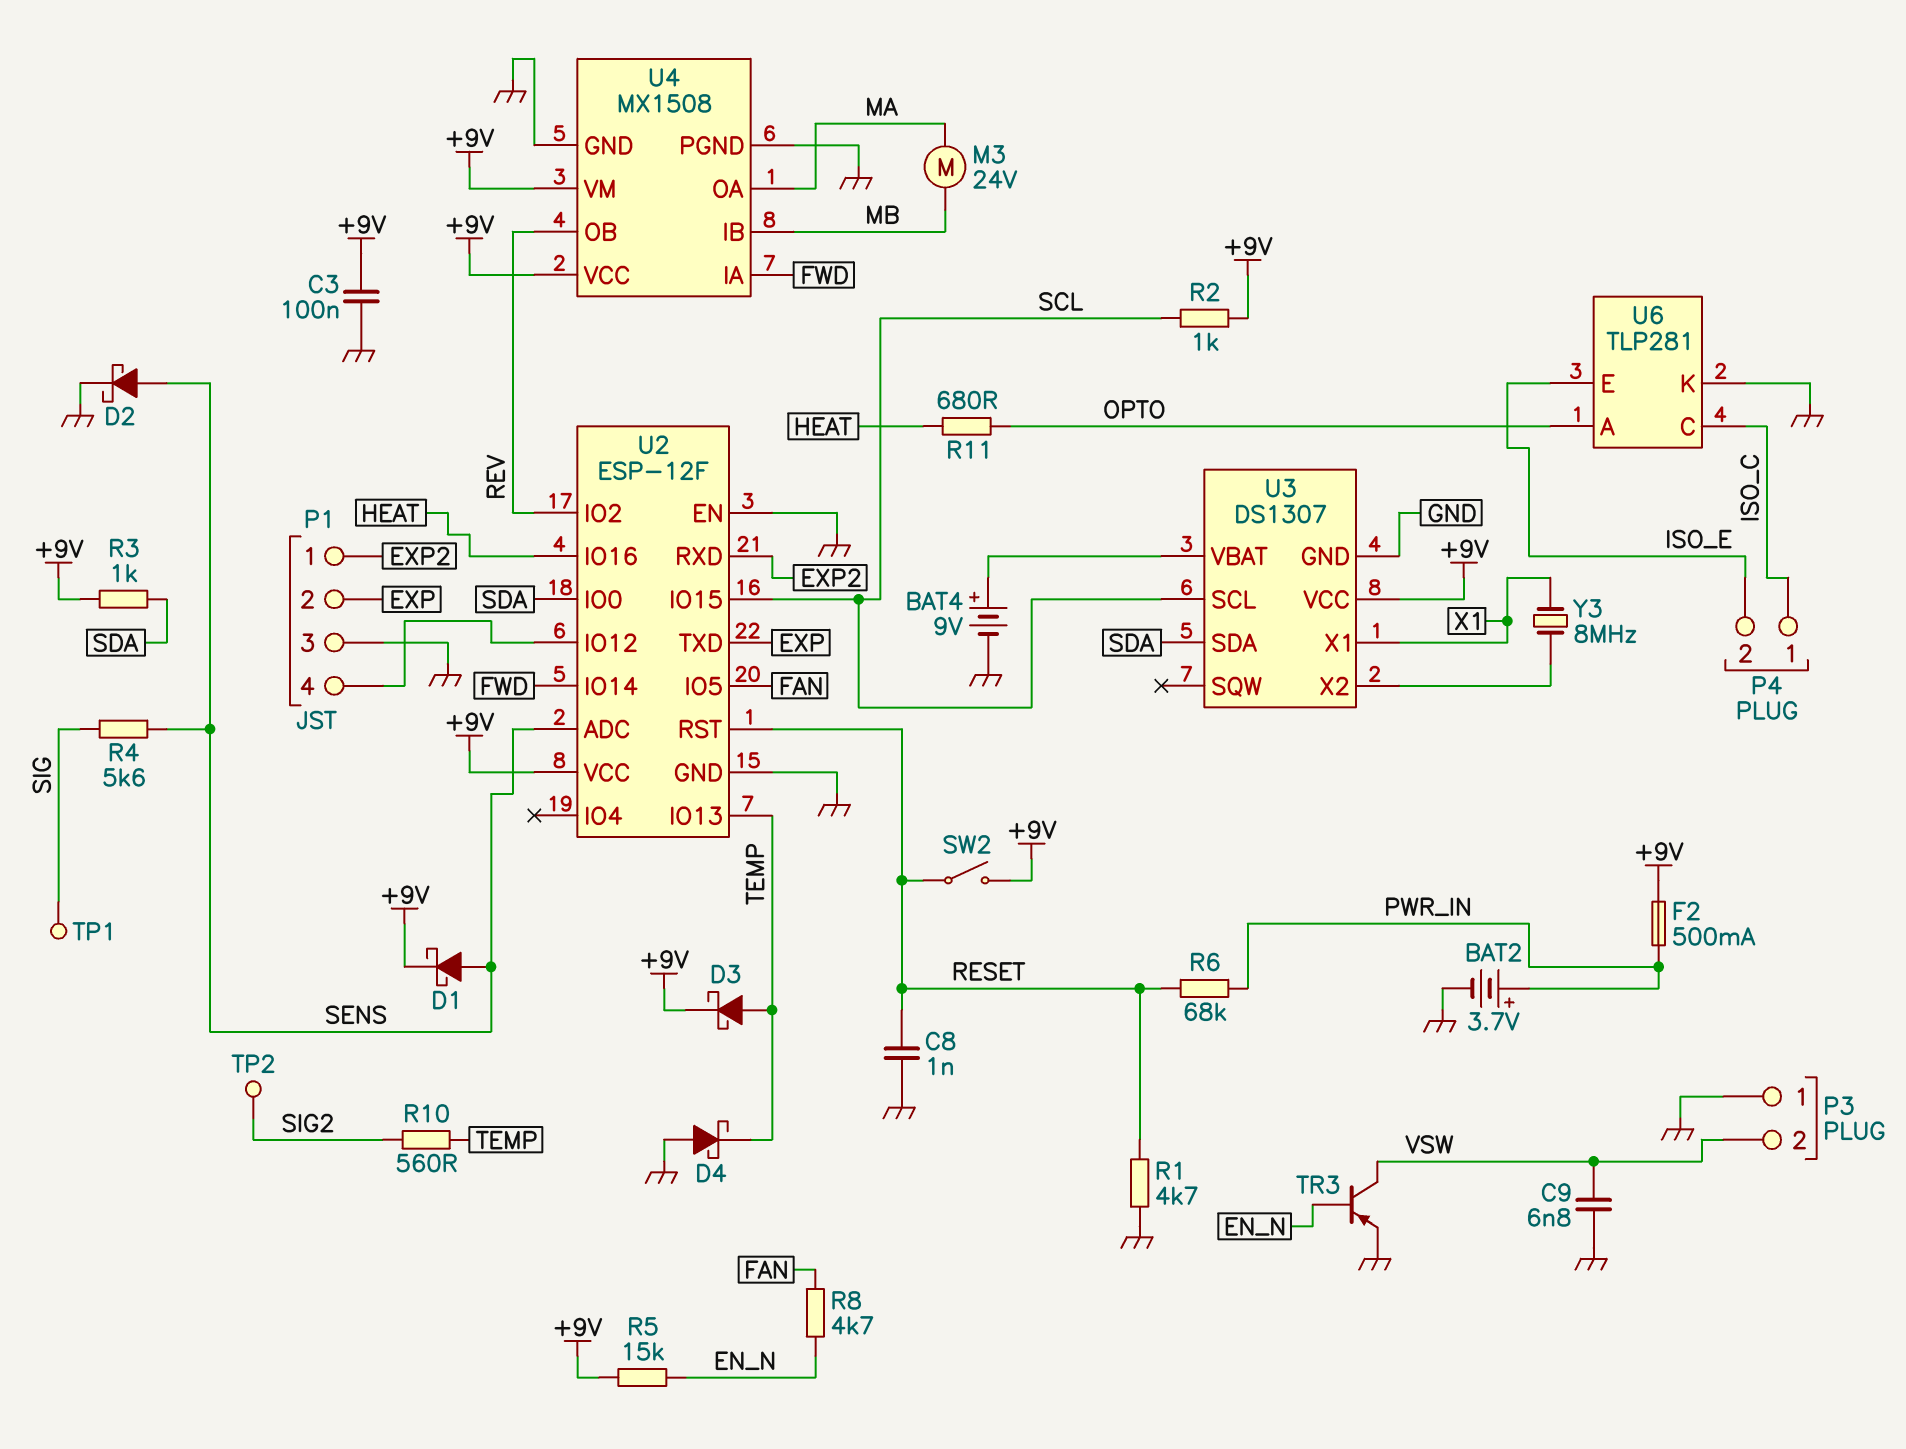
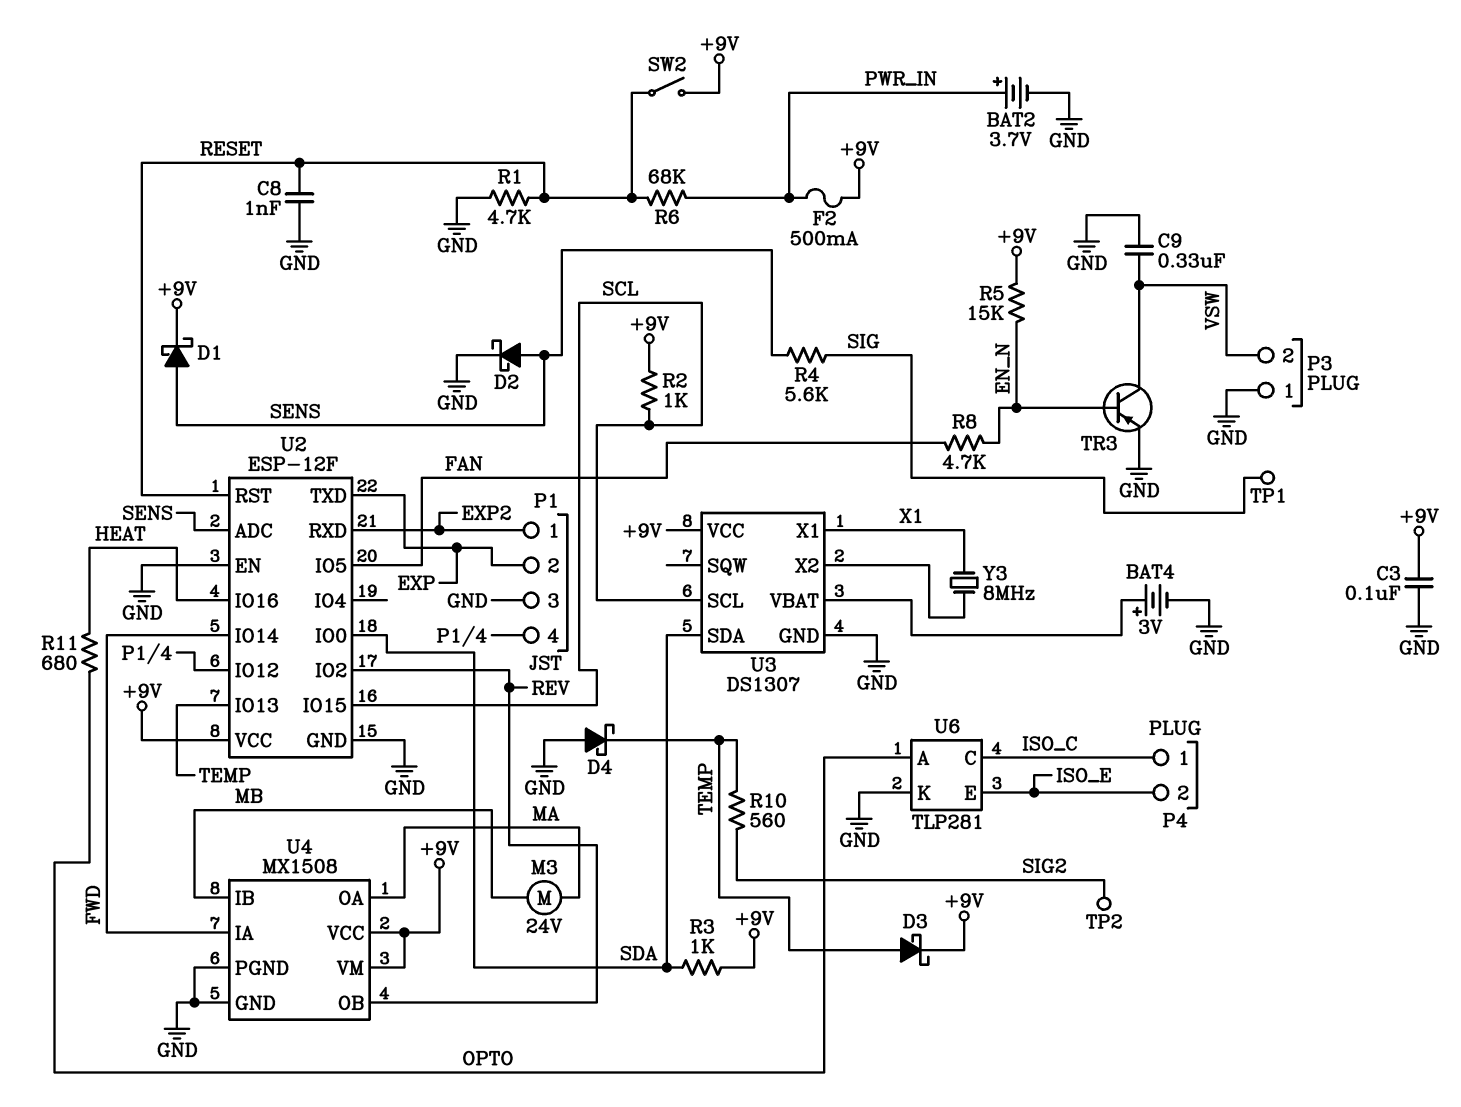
BAT4: 9V (plus U3/VBAT, minus GND) -> 3V (plus U3/VBAT, minus GND)
C9: 6.8nF (GND, VSW) -> 330nF (GND, VSW)

